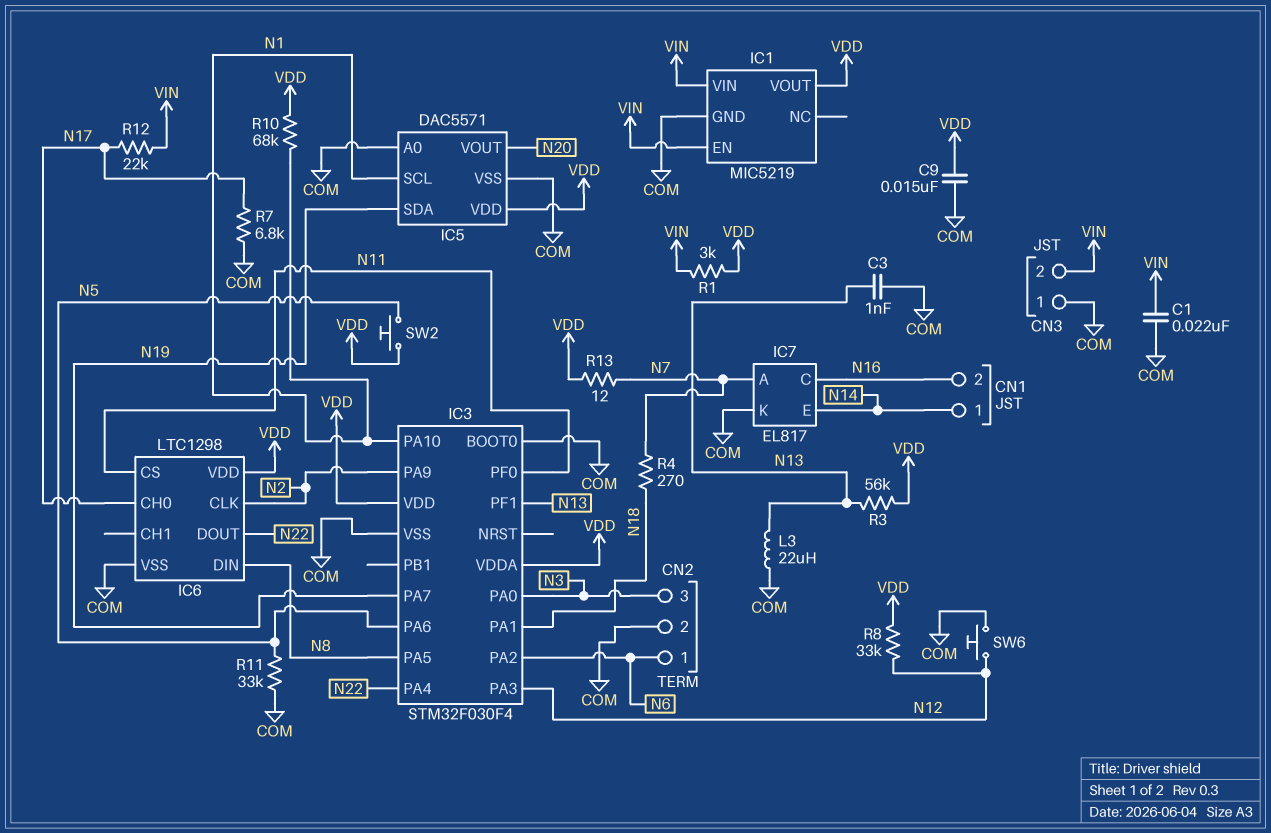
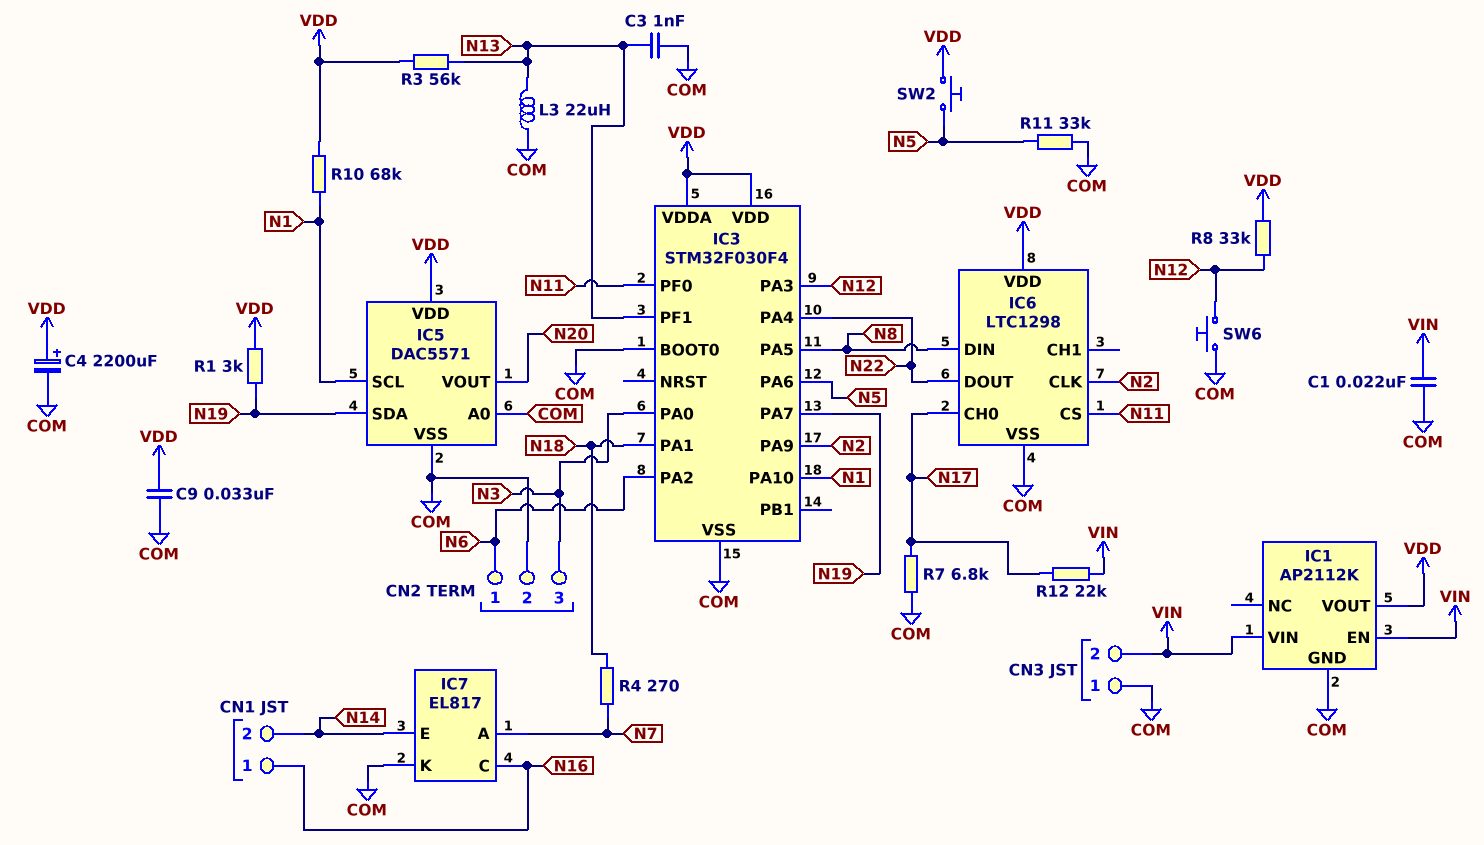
C4: none -> 2200uF (plus VDD, minus COM)
C9: 15nF (COM, VDD) -> 33nF (COM, VDD)
CN1 pin 1: N14 -> N16
CN1 pin 2: N16 -> N14
IC1: MIC5219 -> AP2112K
R1: 3k (VDD, VIN) -> 3k (N19, VDD)
R13: 12 (N7, VDD) -> none

